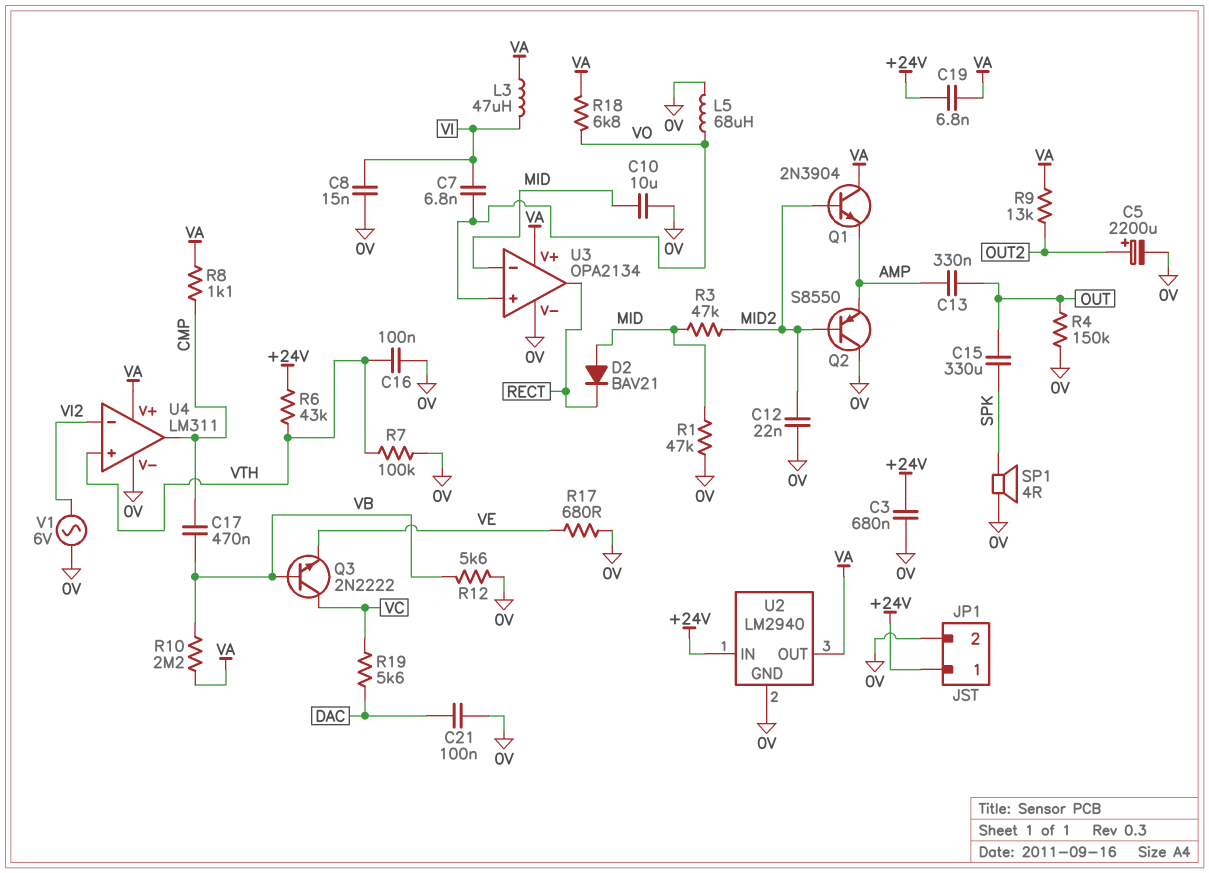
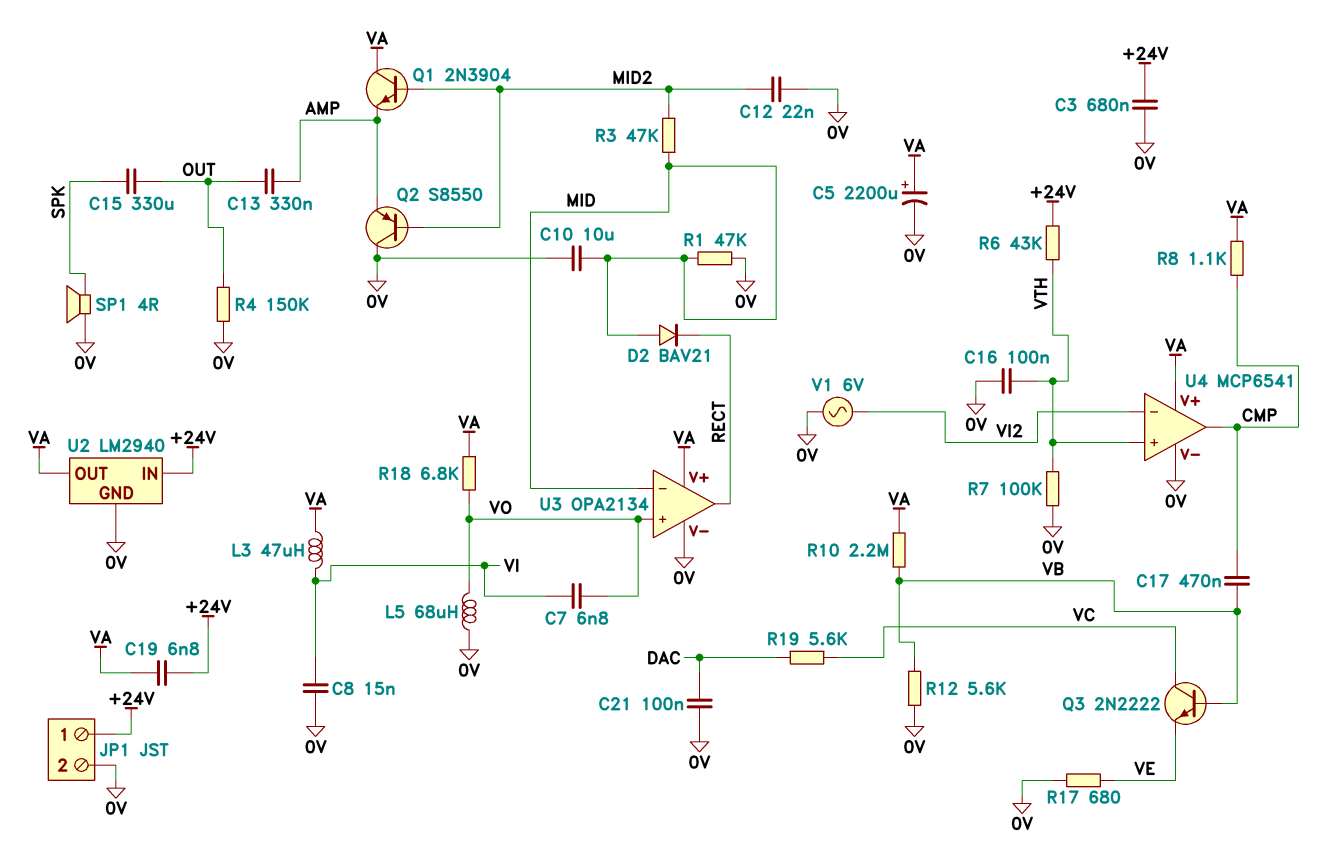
C5: 2200uF (plus OUT2, minus 0V) -> 2200uF (plus VA, minus 0V)
R9: 13k (OUT2, VA) -> none
U4: LM311 -> MCP6541

